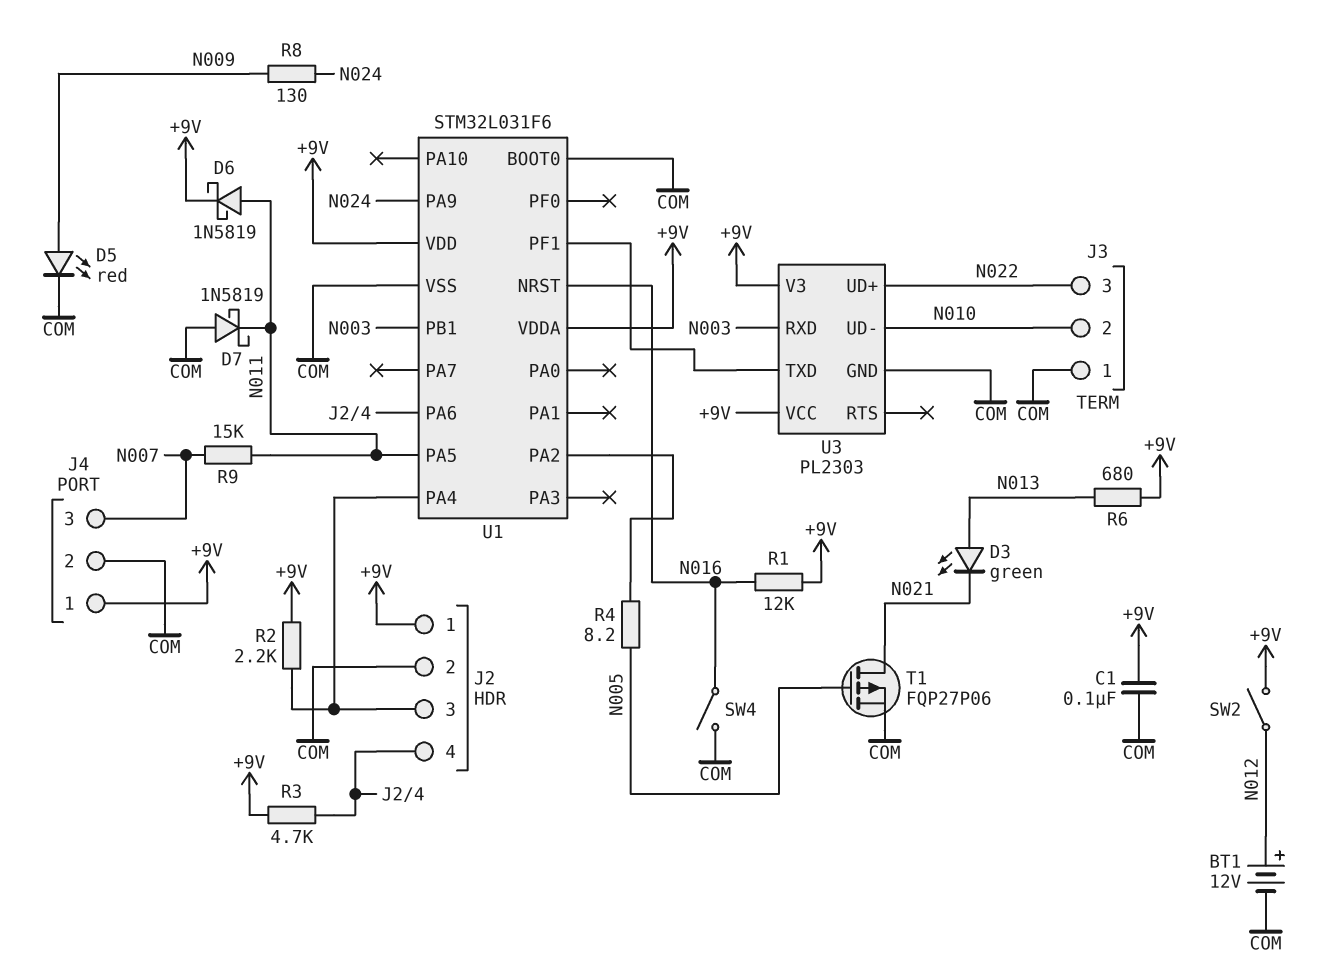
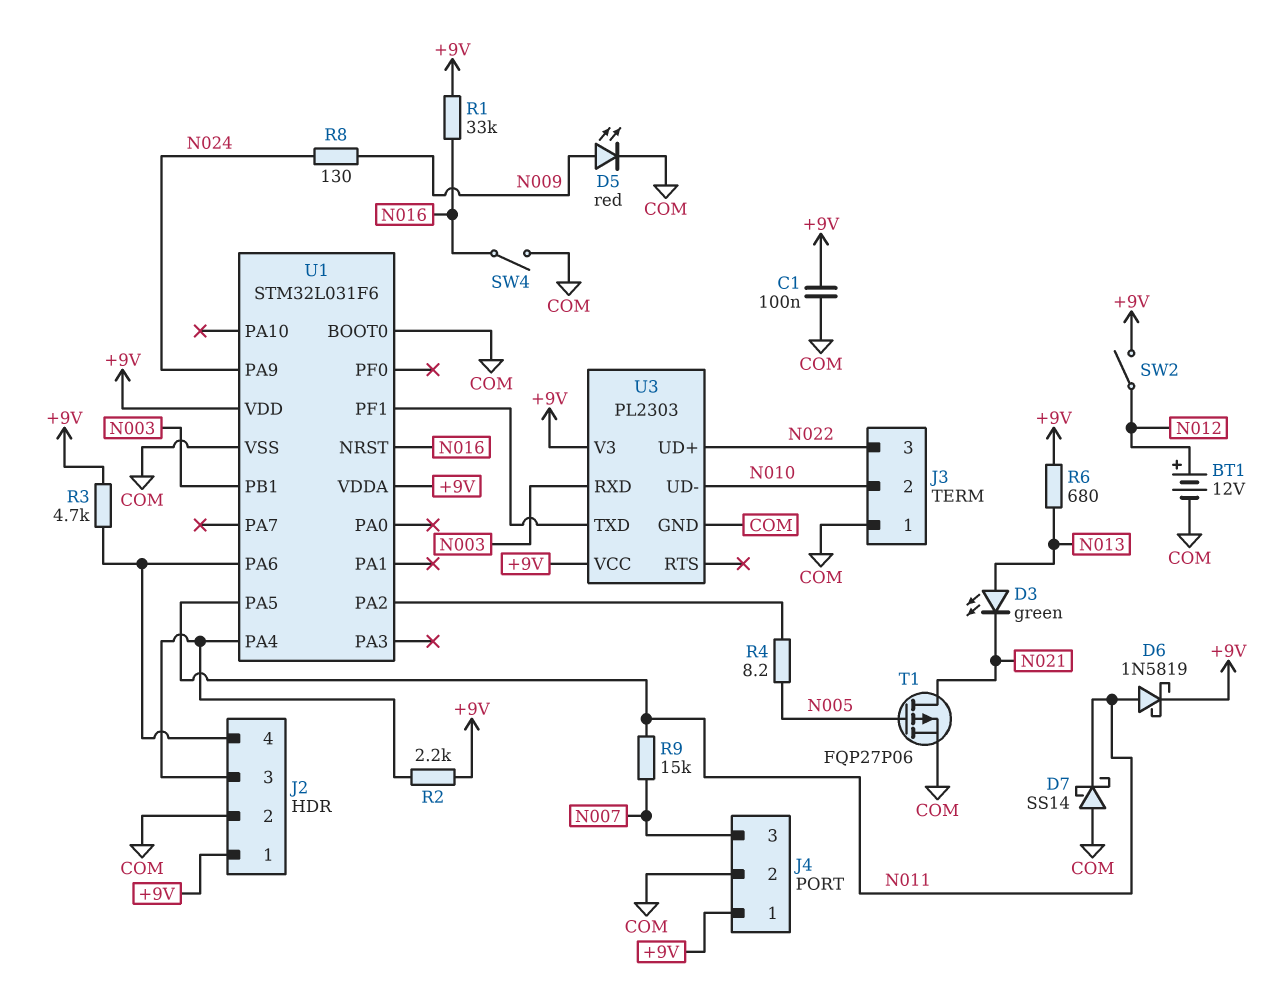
D7: schottky 1N5819 (A COM, K N011) -> schottky SS14 (A COM, K N011)
R1: 12k (+9V, N016) -> 33k (+9V, N016)

